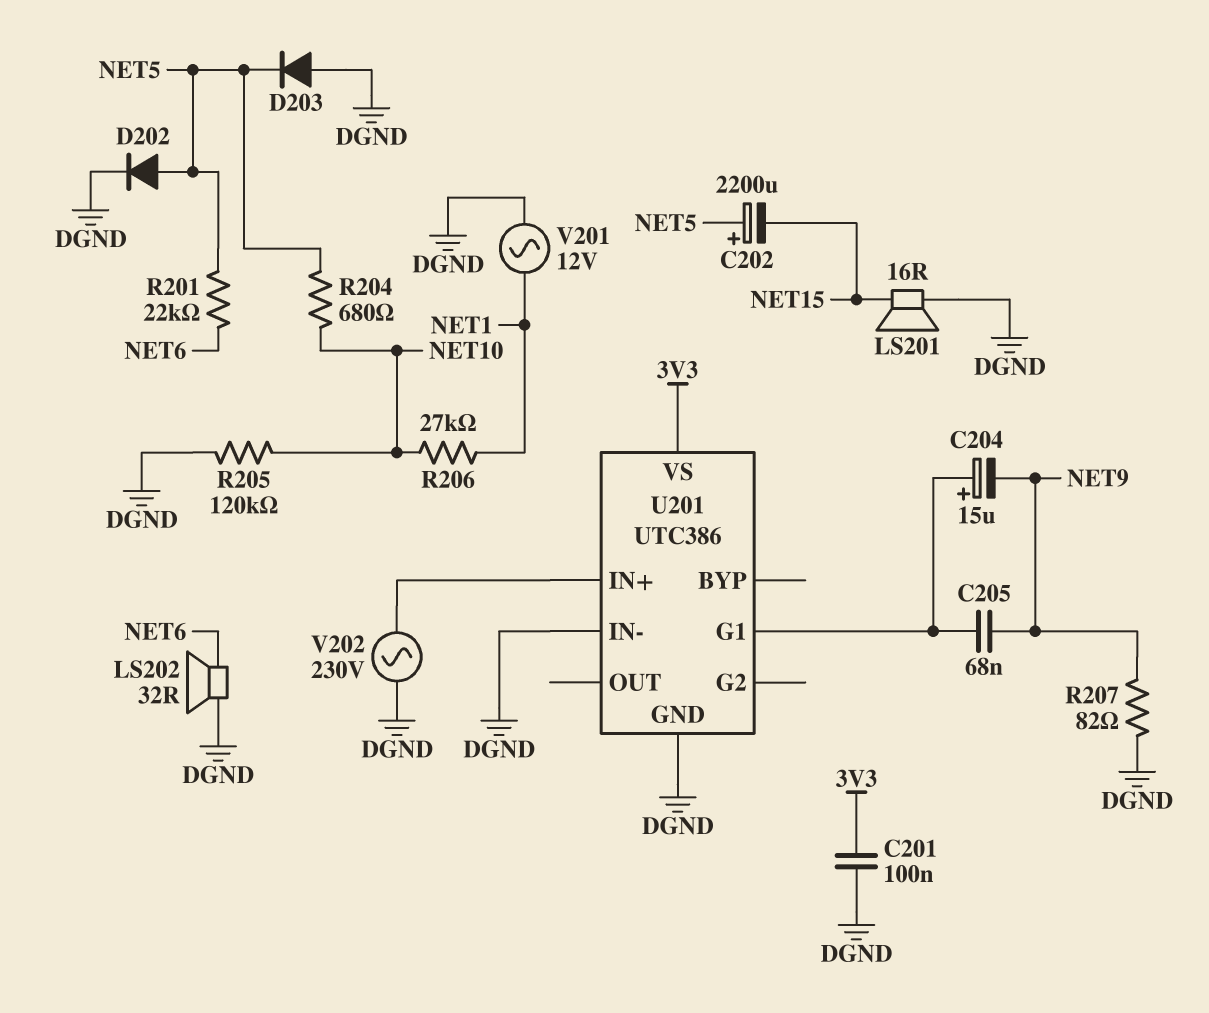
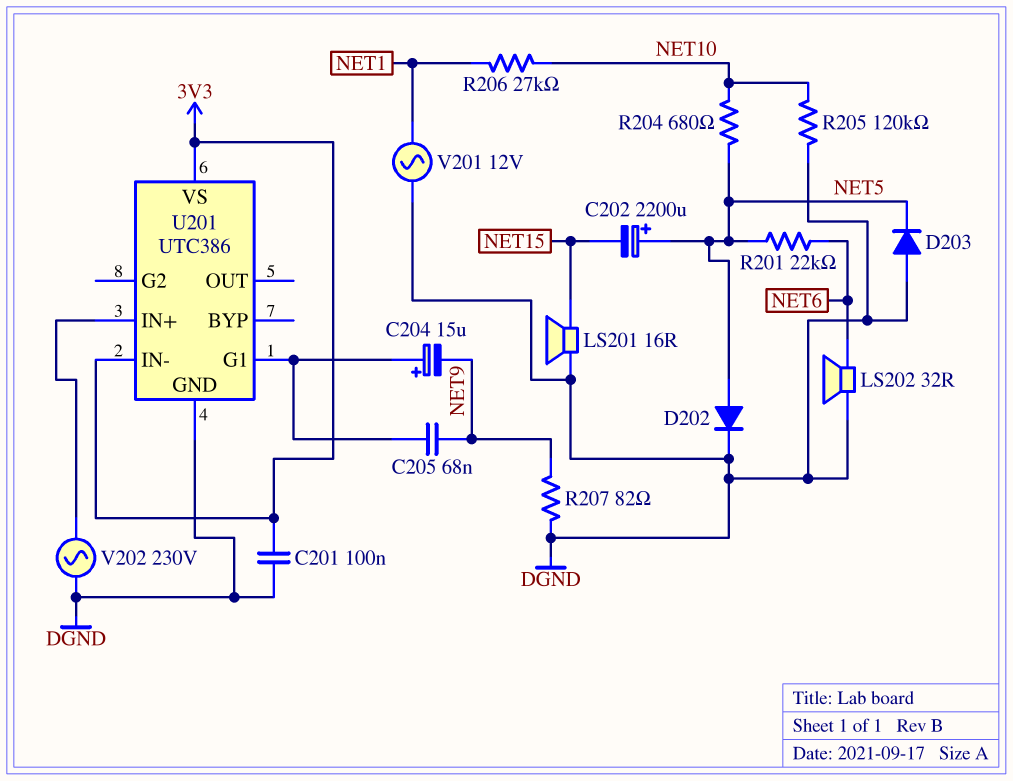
U201 pin IN-: DGND -> 3V3

